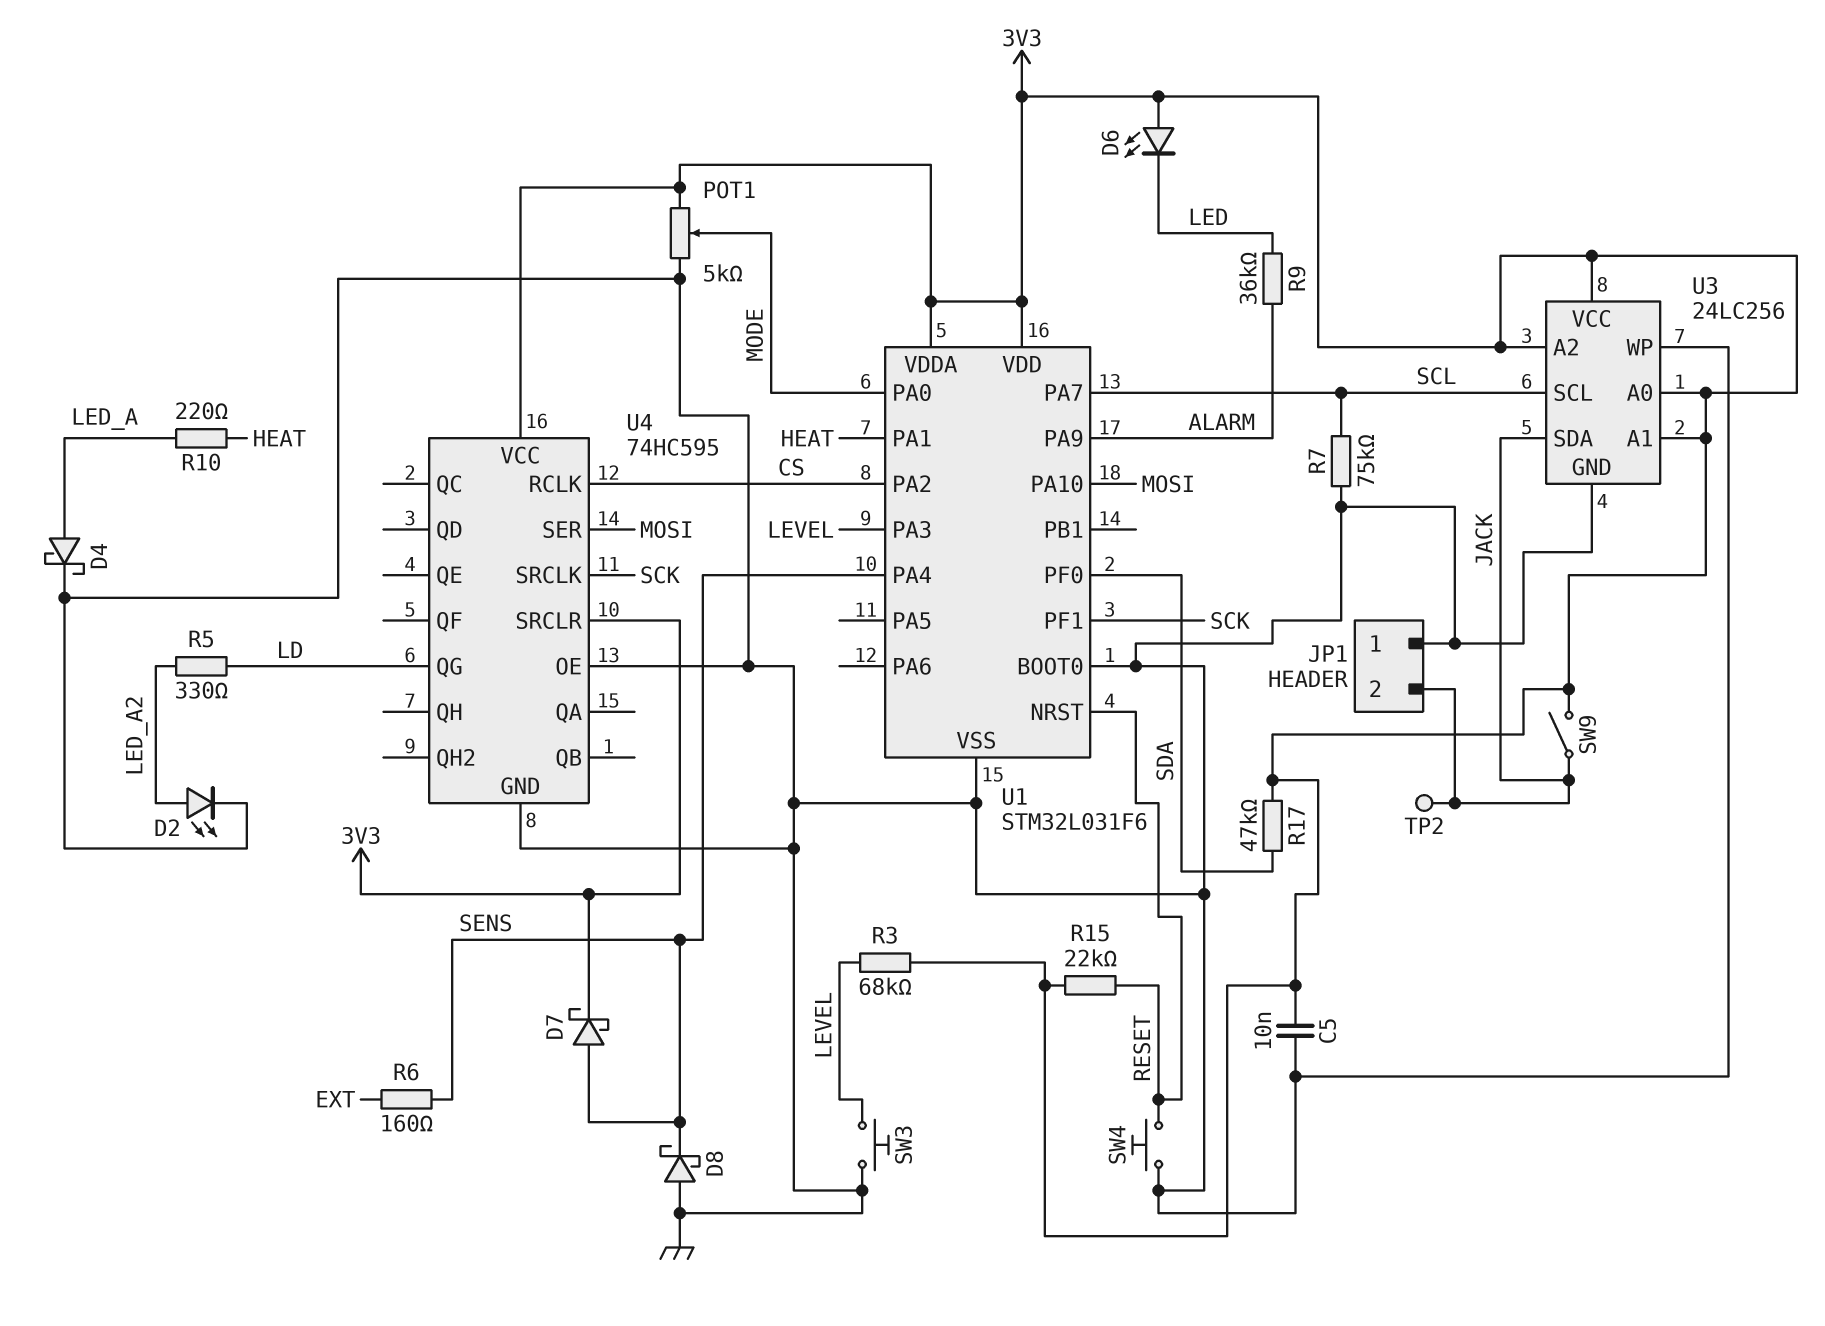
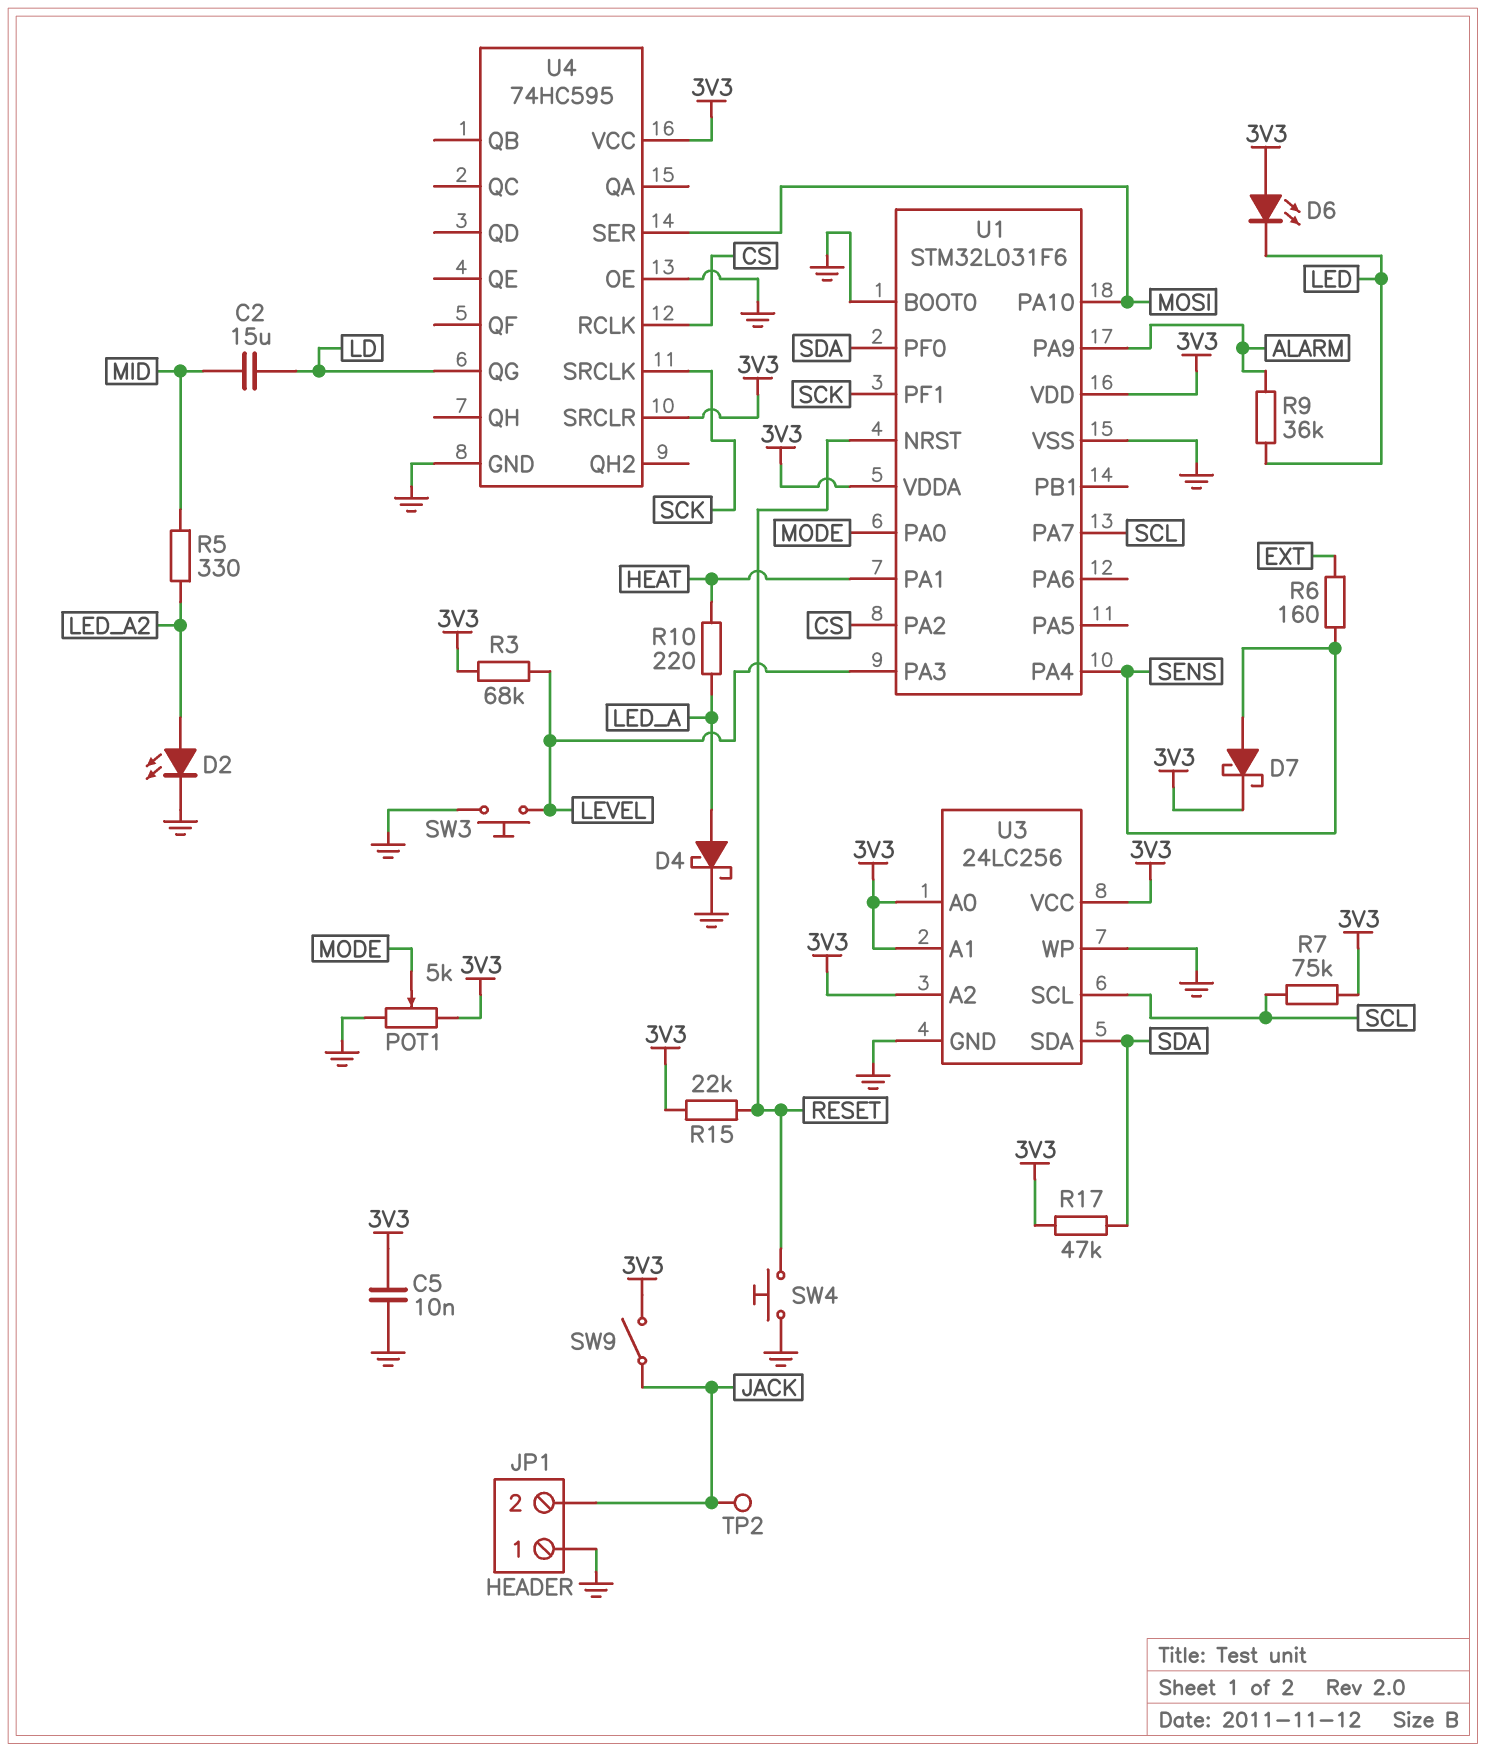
C2: none -> 15uF (LD, MID)
D8: schottky (A GND, K SENS) -> none
R5: 330 (LD, LED_A2) -> 330 (LED_A2, MID)
R7: 75k (GND, SCL) -> 75k (3V3, SCL)
U3 pin SDA: JACK -> SDA

